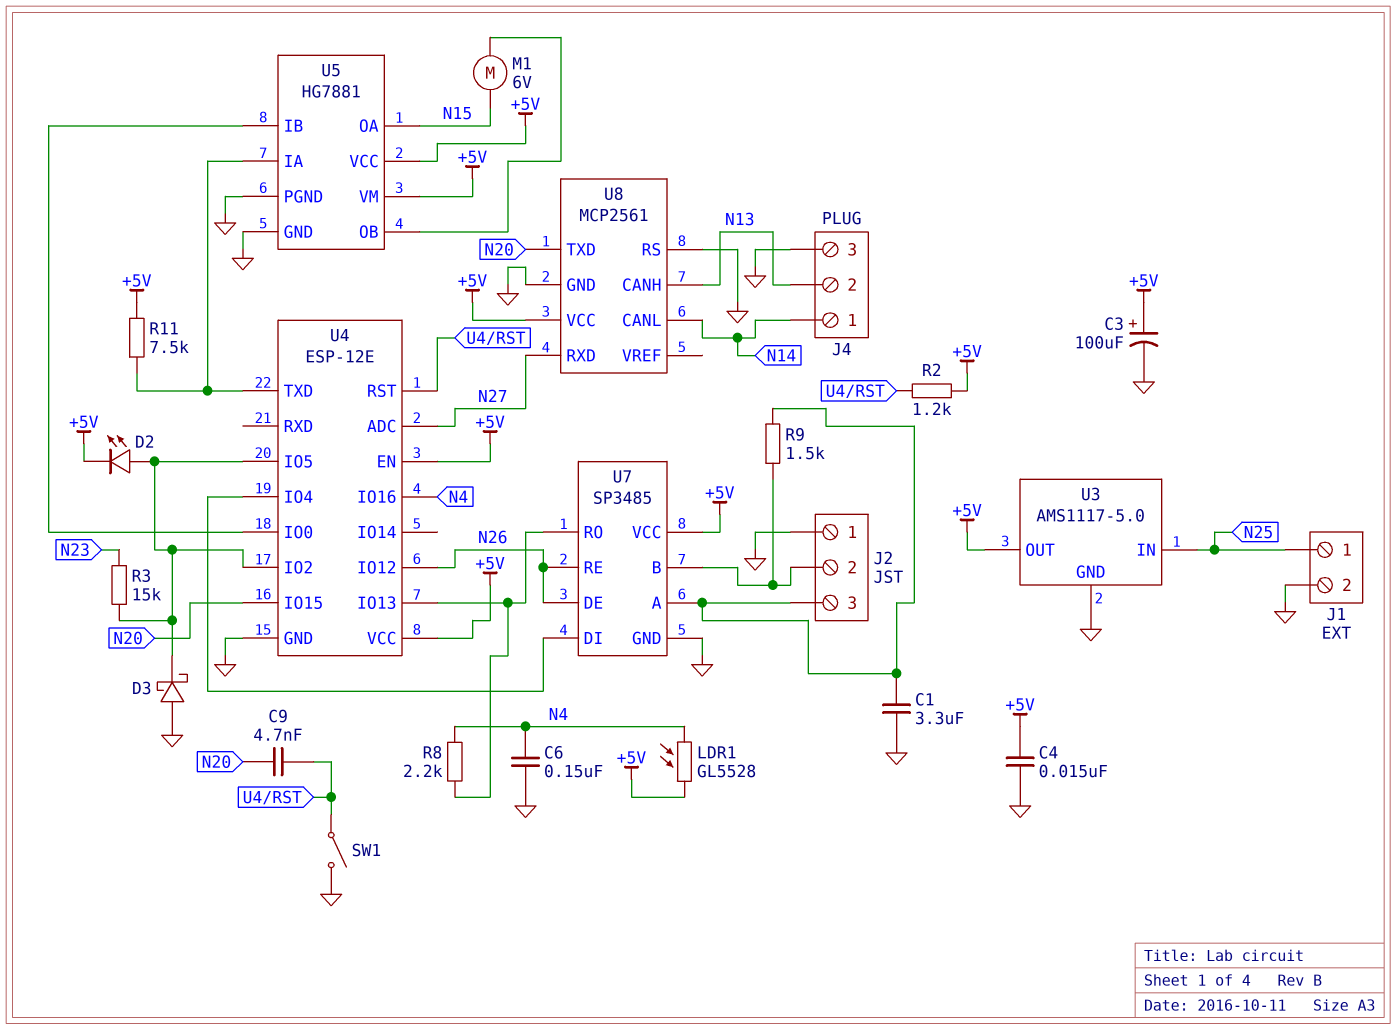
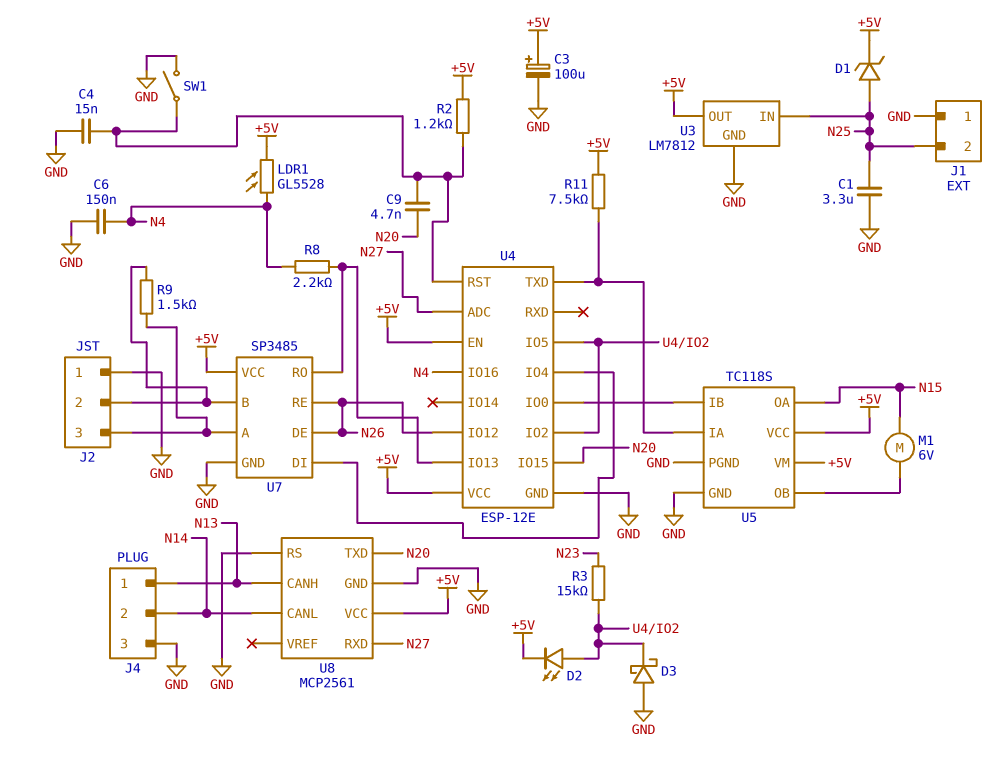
C1: 3.3uF (GND, J2/3) -> 3.3uF (GND, N25)
C4: 15nF (+5V, GND) -> 15nF (GND, U4/RST)
D1: none -> zener (A N25, K +5V)
J1 pin 1: N25 -> GND
J1 pin 2: GND -> N25
J4 pin 1: N14 -> N13
J4 pin 2: N13 -> N14
U3: AMS1117-5.0 -> LM7812
U5: HG7881 -> TC118S

